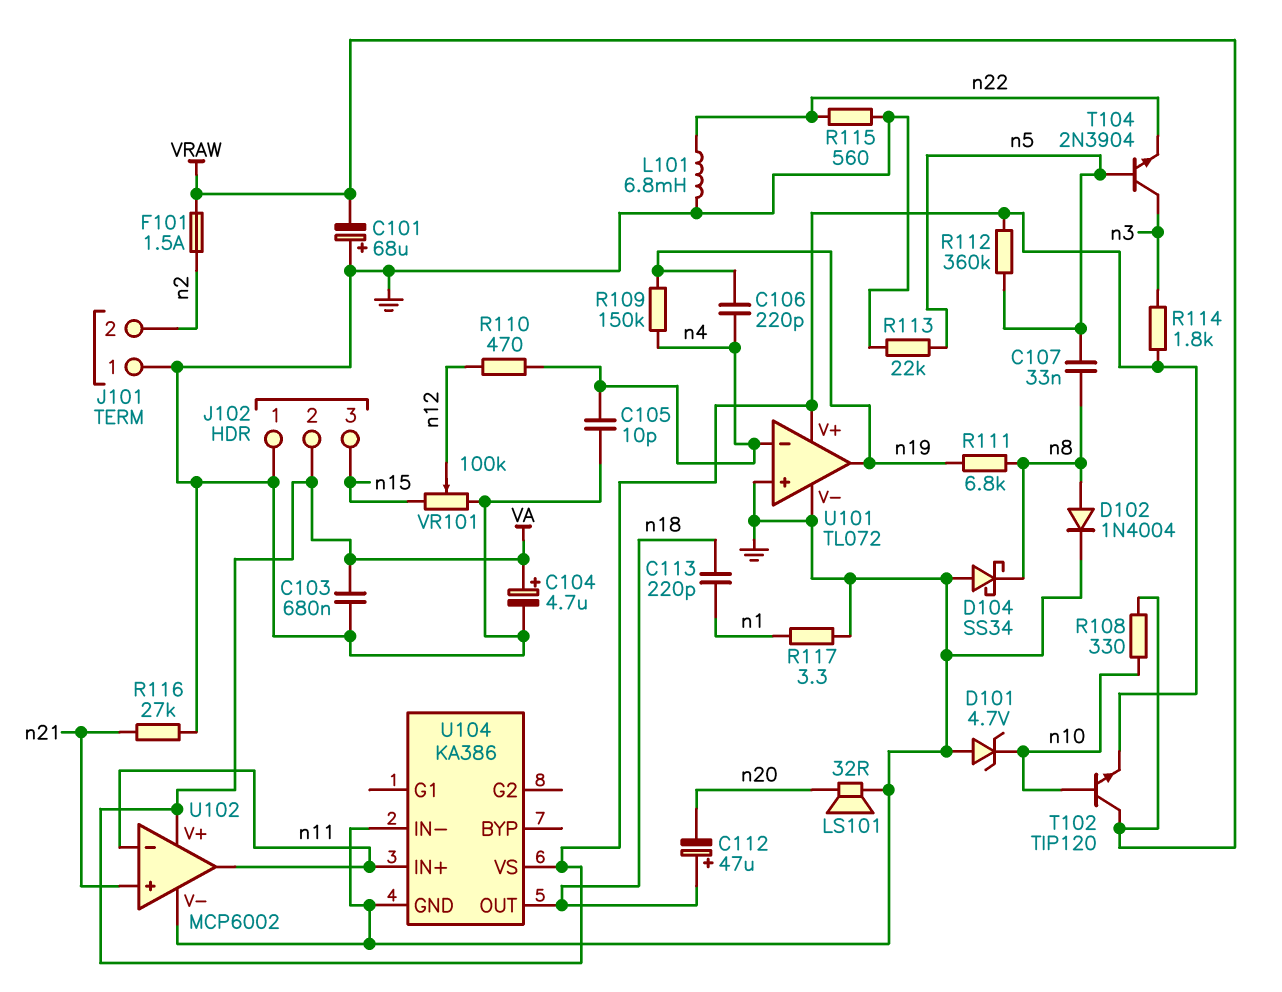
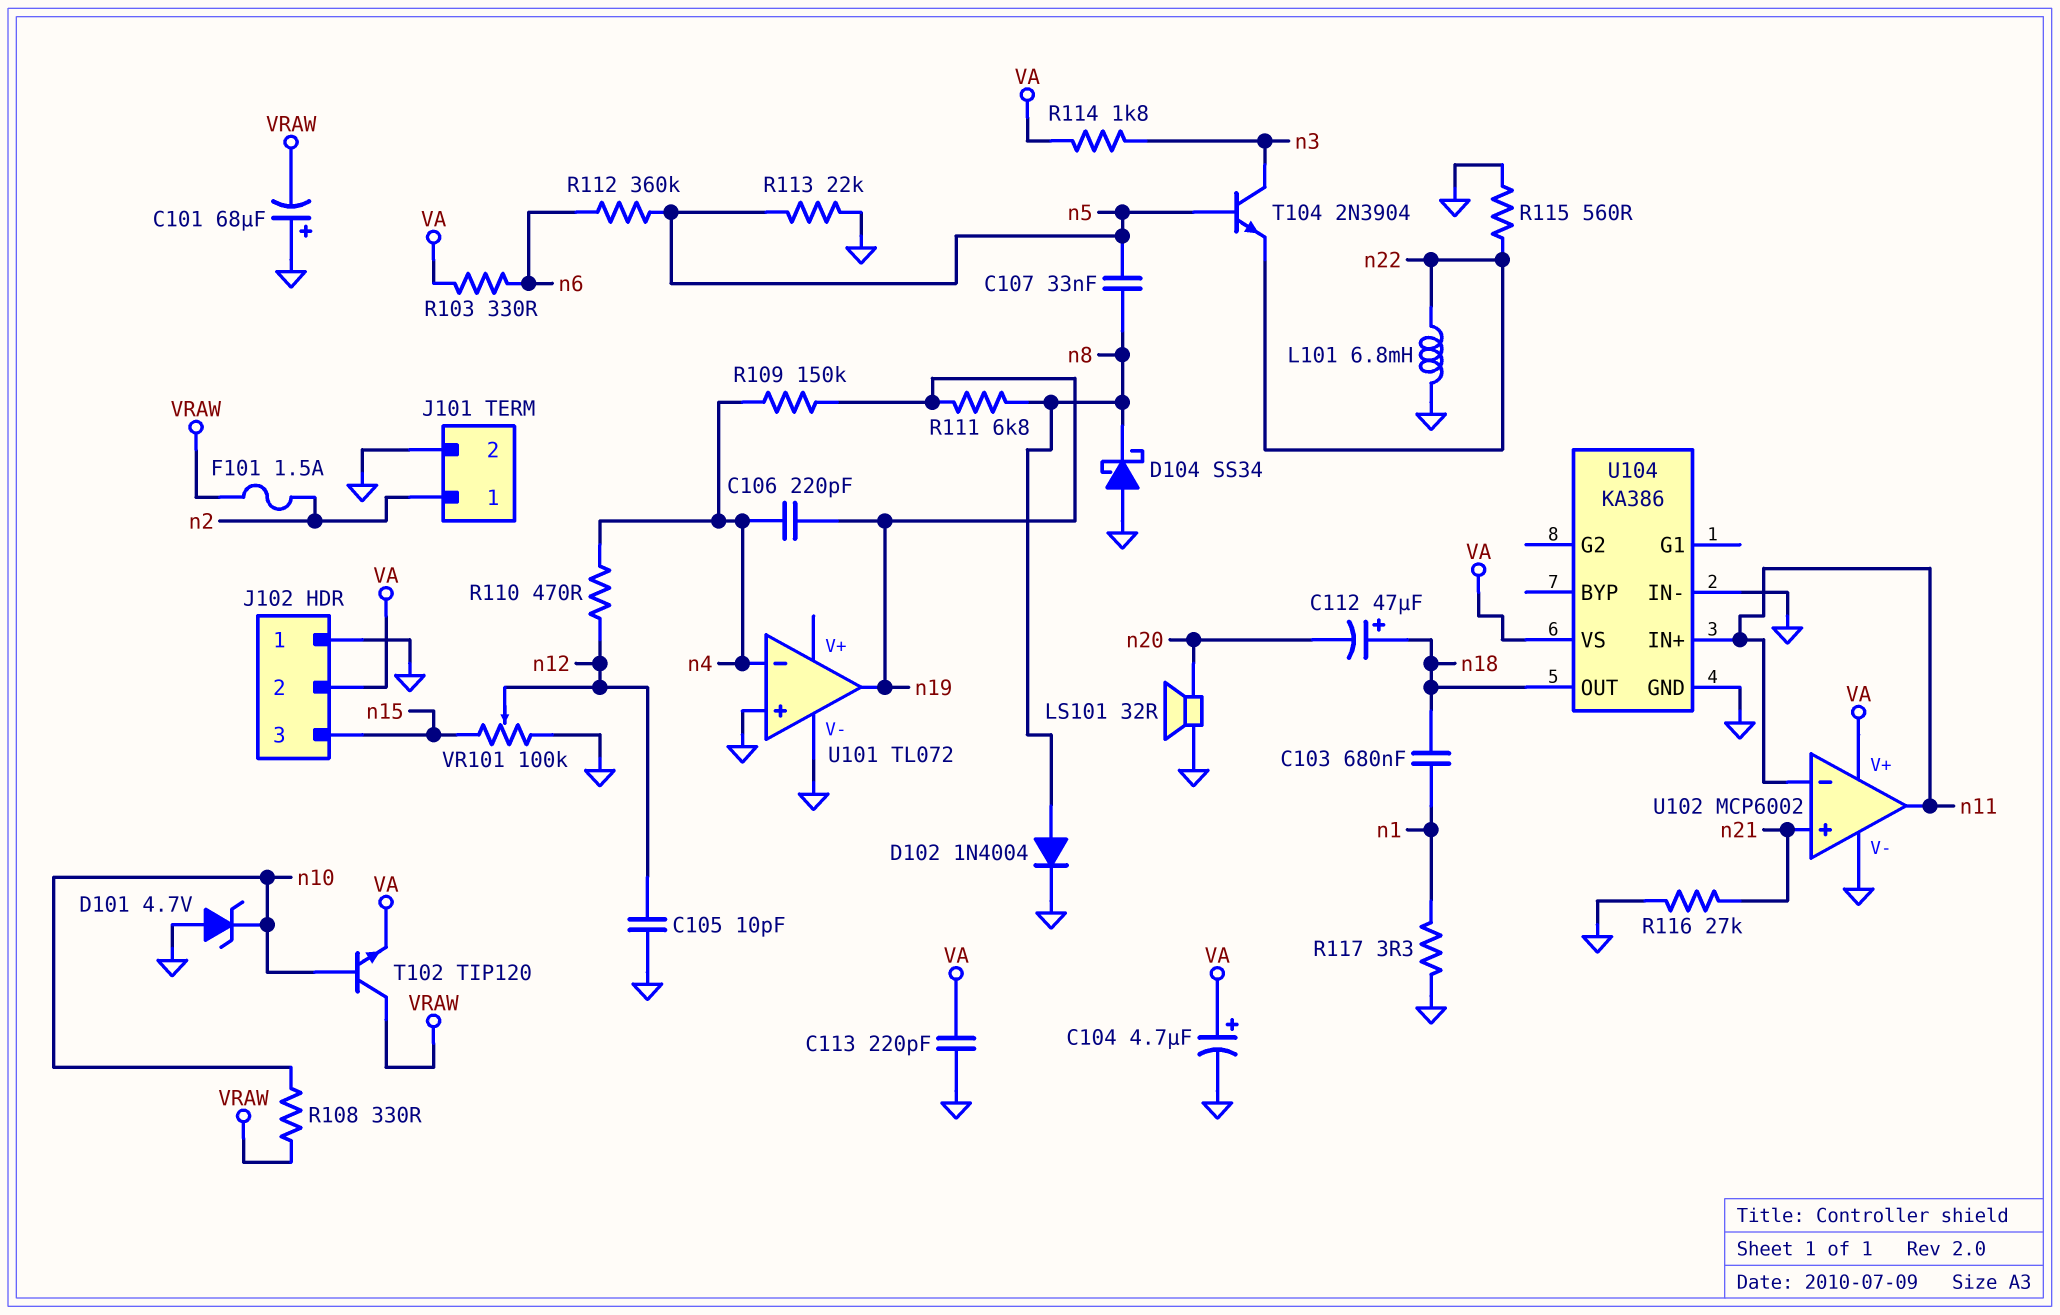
C103: 680nF (GND, VA) -> 680nF (n1, n18)
C105: 10pF (GND, n4) -> 10pF (GND, n12)
C113: 220pF (n1, n18) -> 220pF (GND, VA)
J101 pin 1: GND -> n2
J101 pin 2: n2 -> GND
R103: none -> 330 (VA, n6)
R112: 360k (VA, n5) -> 360k (n5, n6)
U101 pin V+: VA -> none

